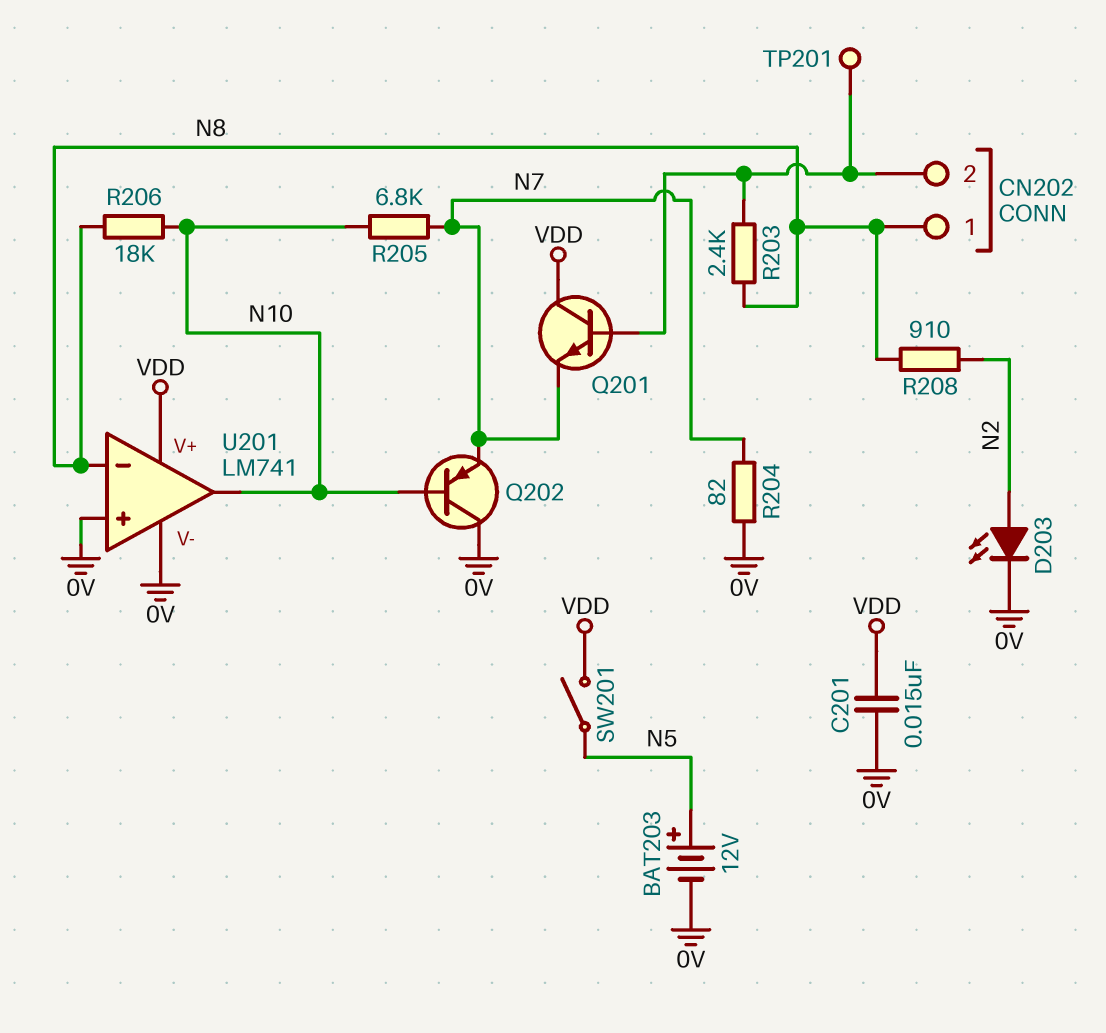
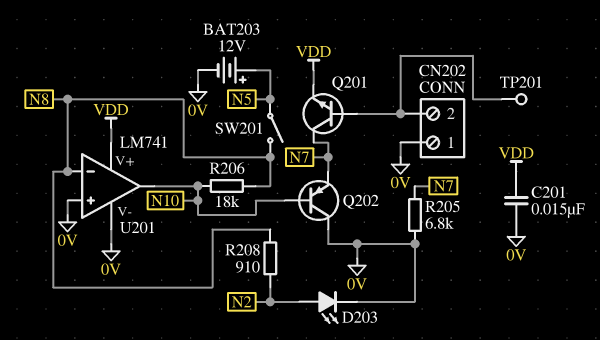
CN202 pin 1: N8 -> 0V
Q201: NPN (B CN202/2, C VDD, E N7) -> NPN (B CN202/2, C N7, E VDD)
R203: 2.4k (CN202/2, N8) -> none
R204: 82 (0V, N7) -> none
R205: 6.8k (N7, N10) -> 6.8k (0V, N7)
SW201: switch (N5, VDD) -> switch (N5, N8)

